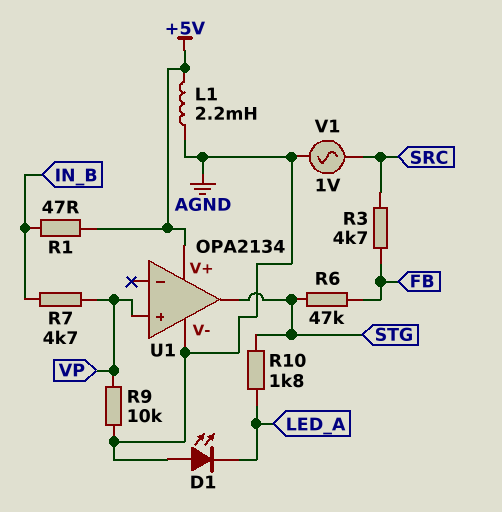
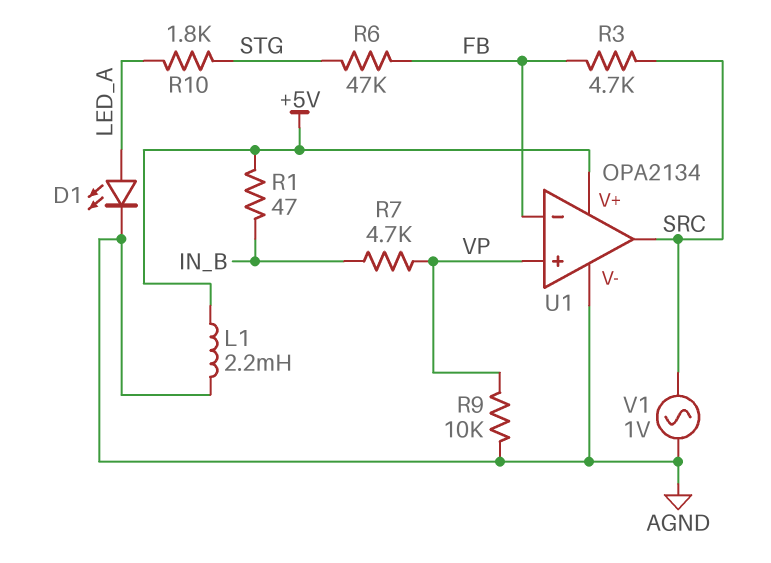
D1: LED (A AGND, K LED_A) -> LED (A LED_A, K AGND)
U1 pin in-: none -> FB
U1 pin out: STG -> SRC

